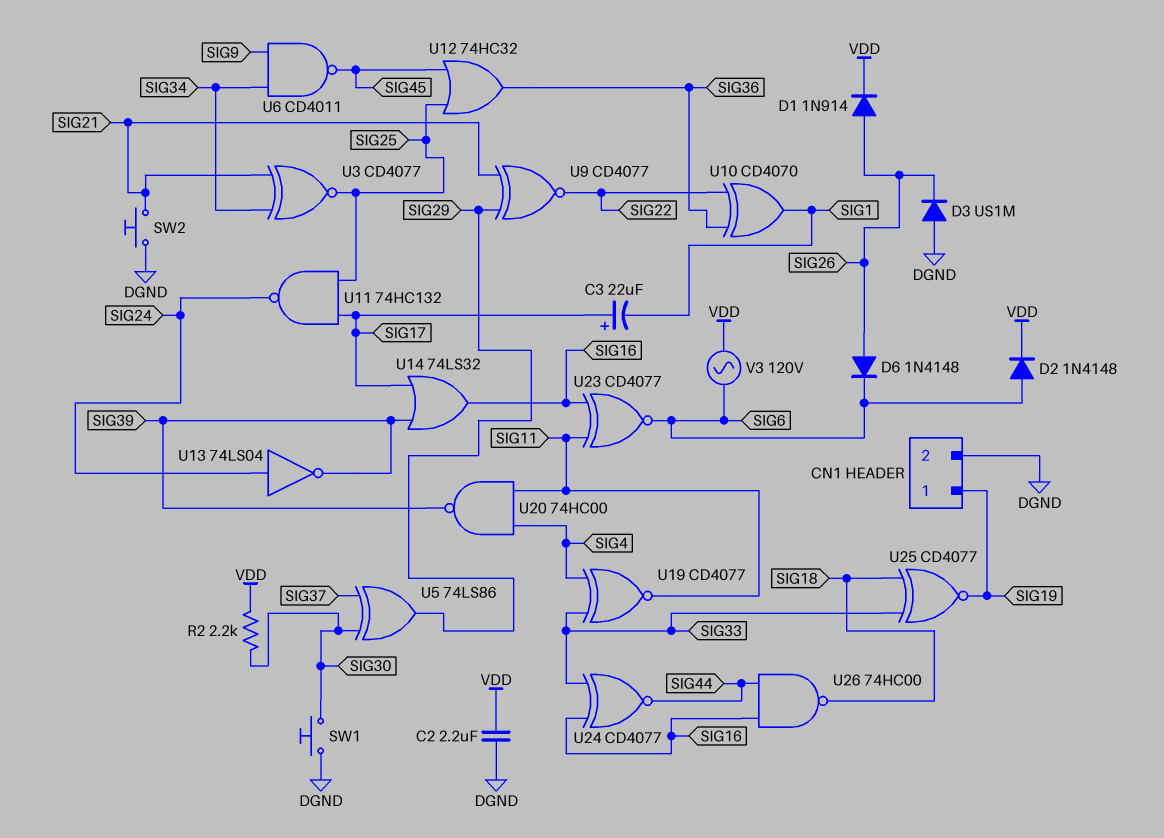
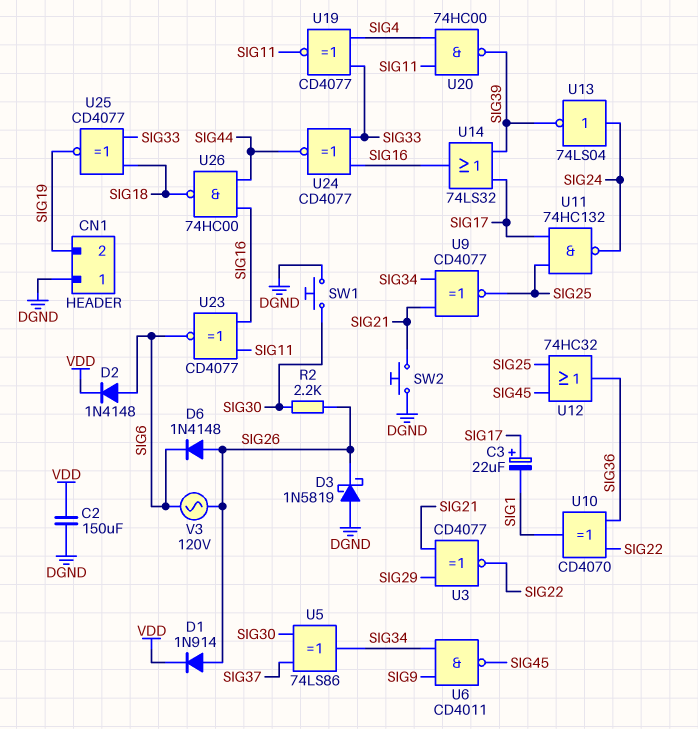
C2: 2.2uF (DGND, VDD) -> 150uF (DGND, VDD)
CN1 pin 1: SIG19 -> DGND
CN1 pin 2: DGND -> SIG19
D3: diode US1M (A DGND, K SIG26) -> schottky 1N5819 (A DGND, K SIG26)
R2: 2.2k (SIG30, VDD) -> 2.2k (SIG26, SIG30)
U3: XNOR CD4077 (in SIG21, in SIG34, out SIG25) -> XNOR CD4077 (in SIG21, in SIG29, out SIG22)
U5: XOR 74LS86 (in SIG30, in SIG37, out SIG29) -> XOR 74LS86 (in SIG30, in SIG37, out SIG34)
U9: XNOR CD4077 (in SIG21, in SIG29, out SIG22) -> XNOR CD4077 (in SIG21, in SIG34, out SIG25)
V3: AC 120V (SIG6, VDD) -> AC 120V (SIG6, SIG26)

